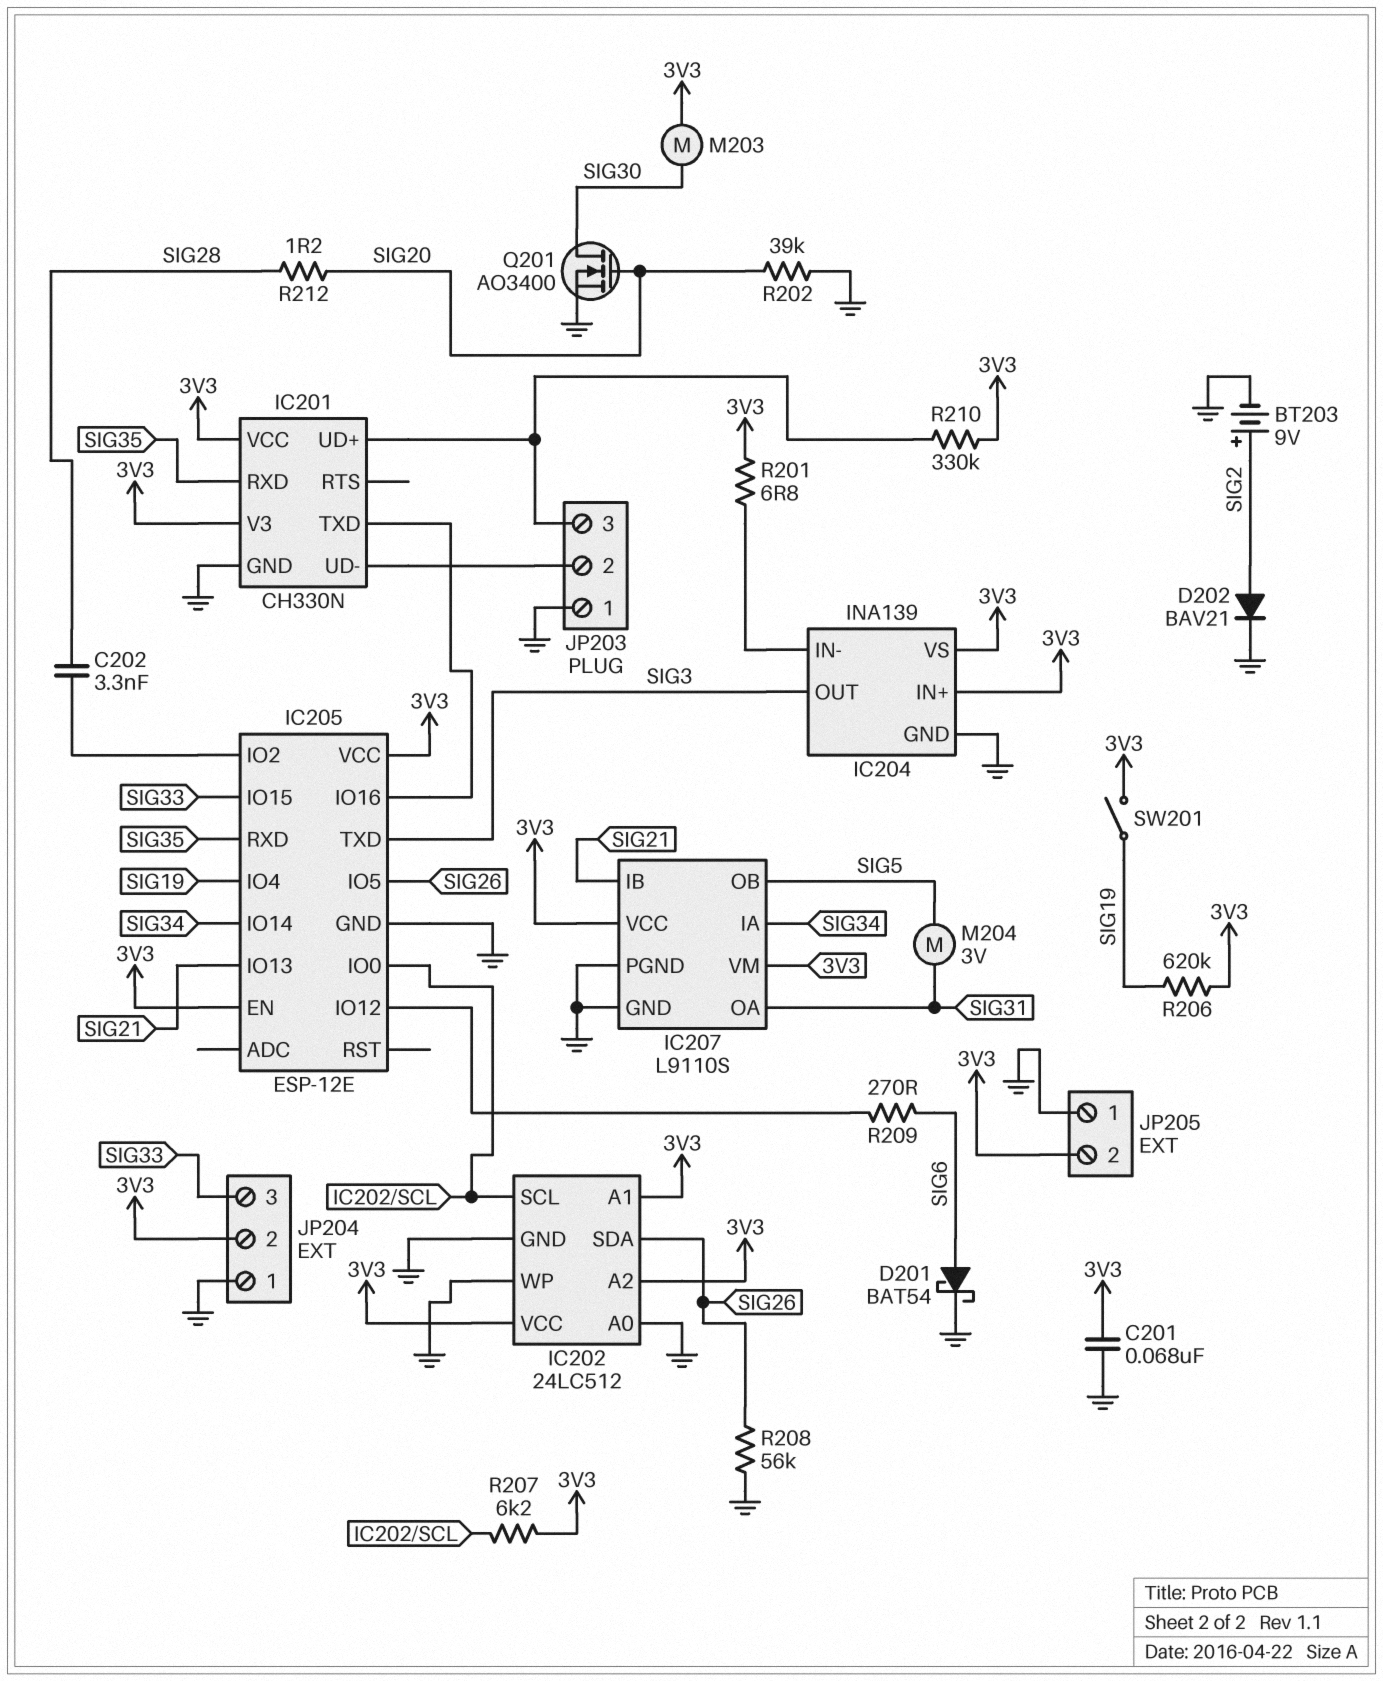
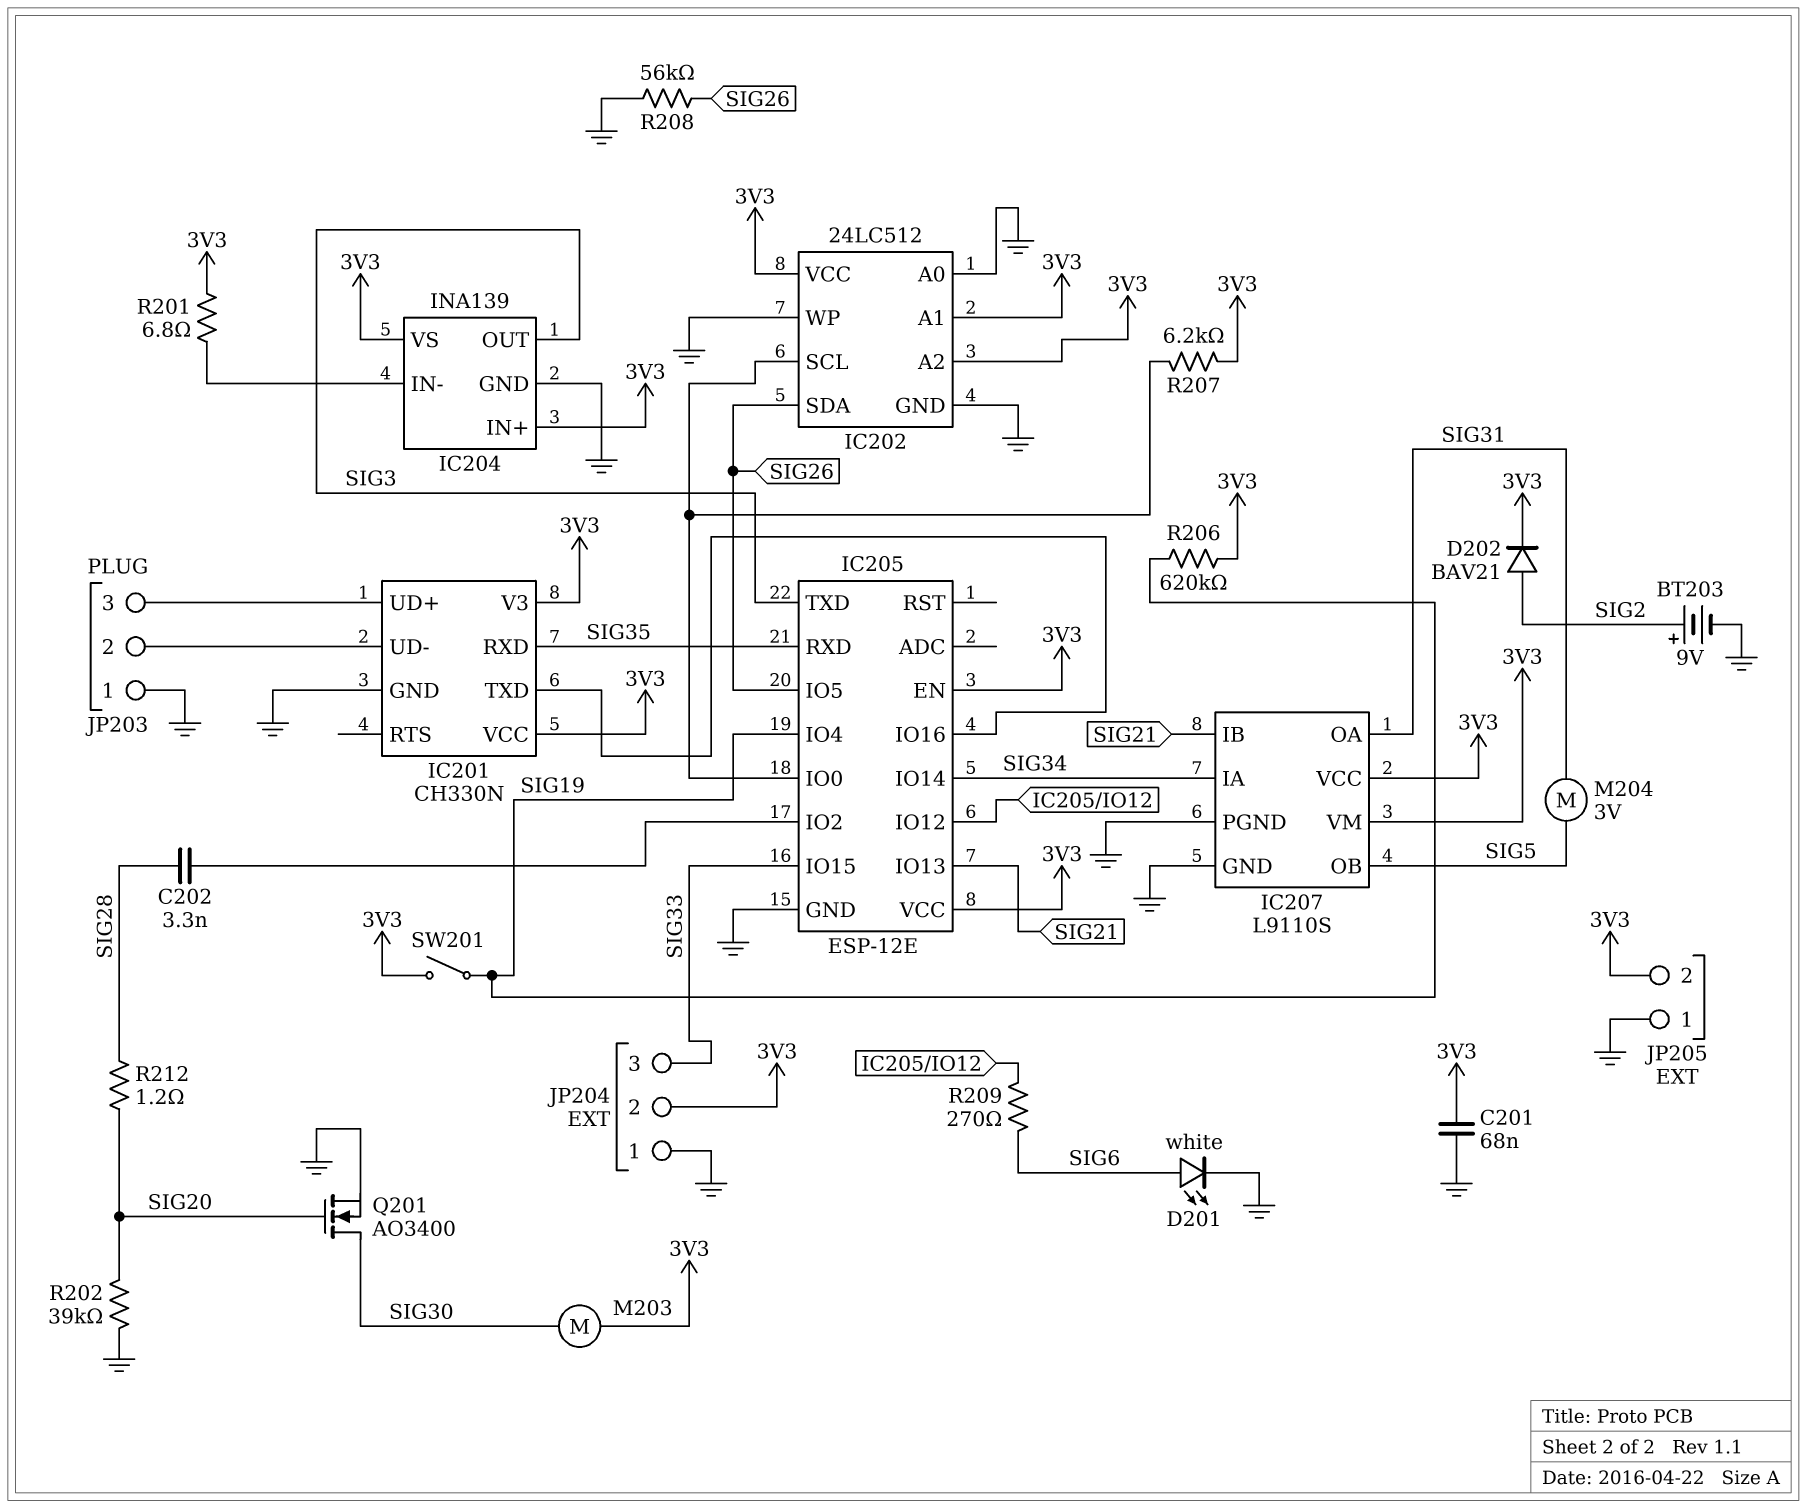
D201: schottky BAT54 (A SIG6, K GND) -> LED white (A SIG6, K GND)
D202: diode BAV21 (A SIG2, K GND) -> diode BAV21 (A SIG2, K 3V3)
R210: 330k (3V3, IC201/UD+) -> none

